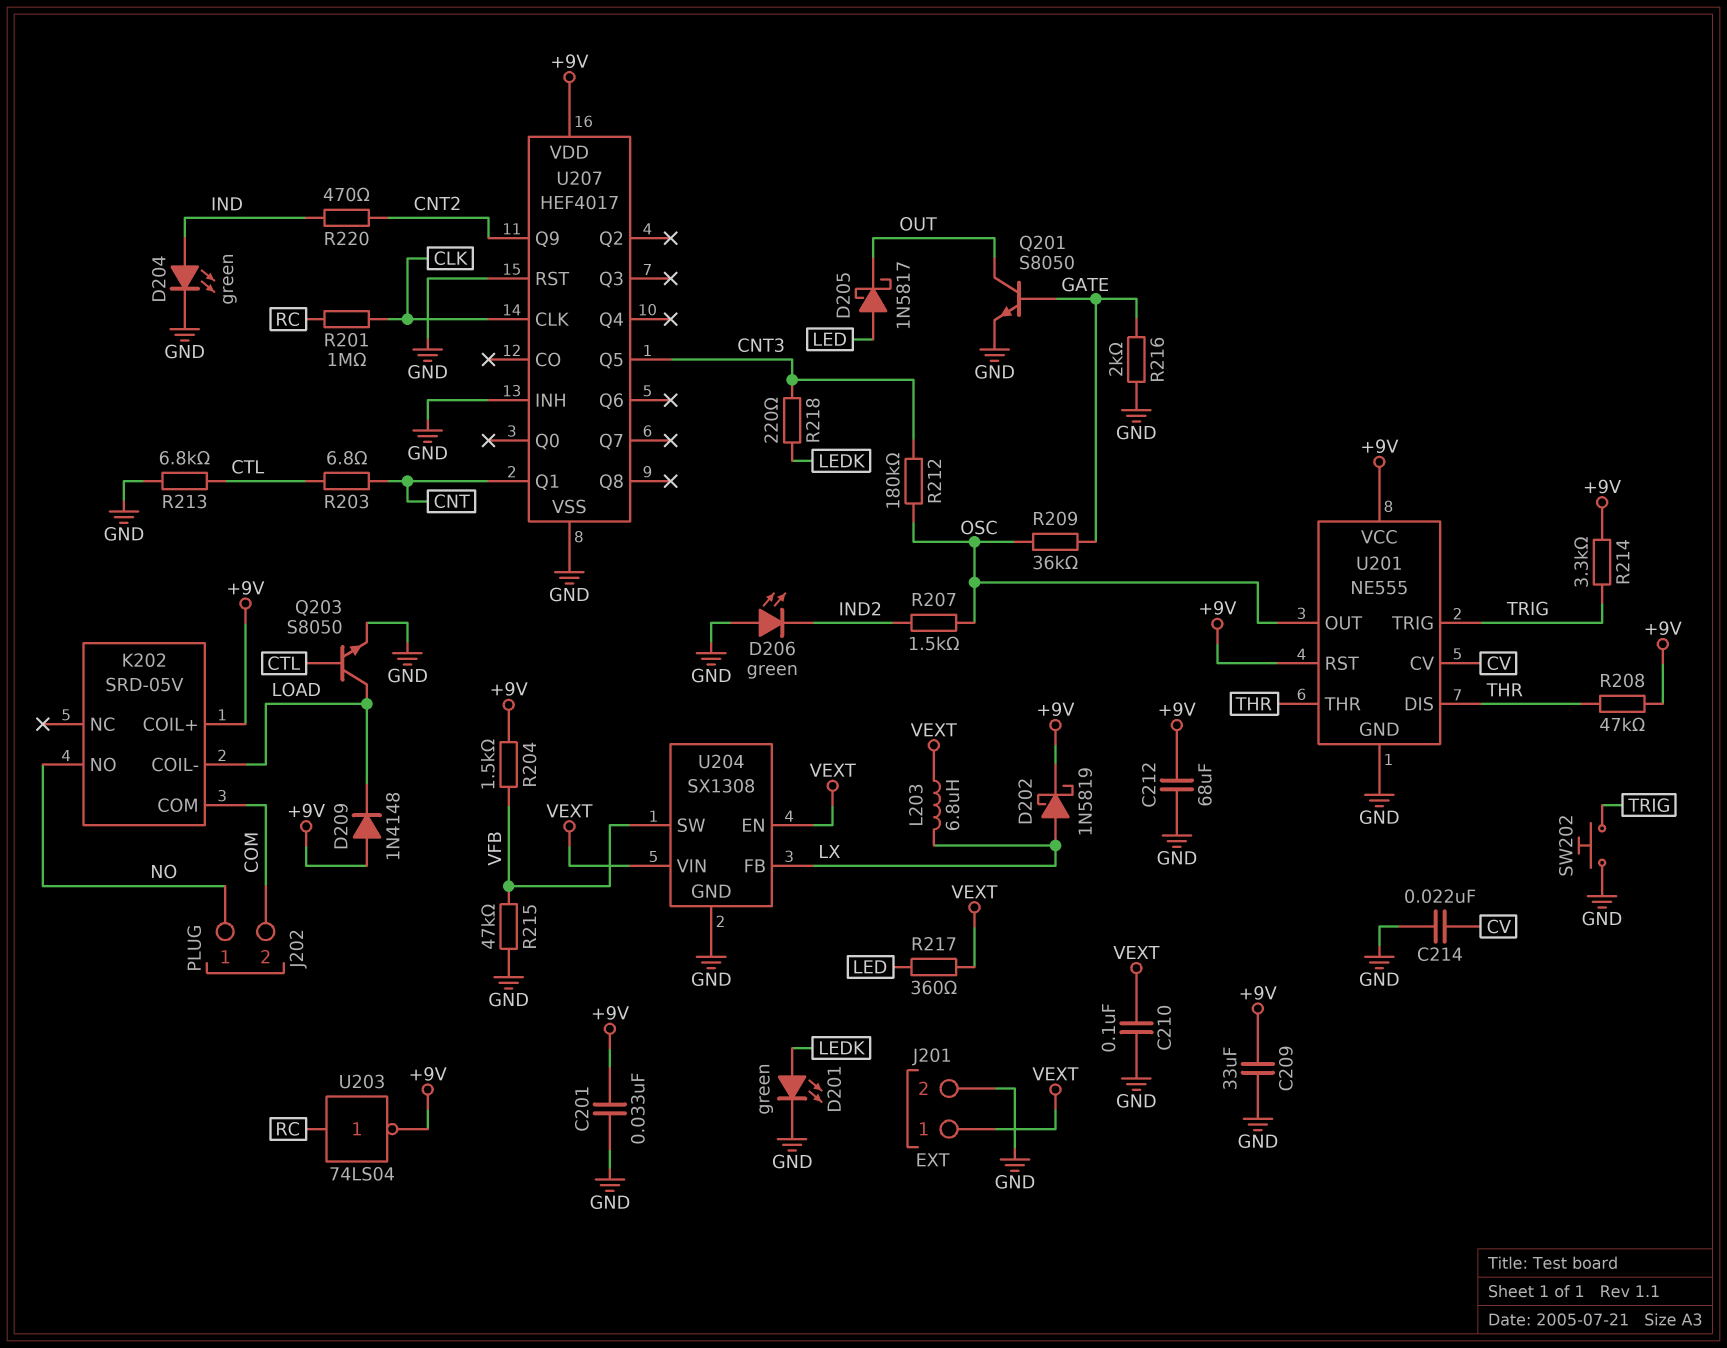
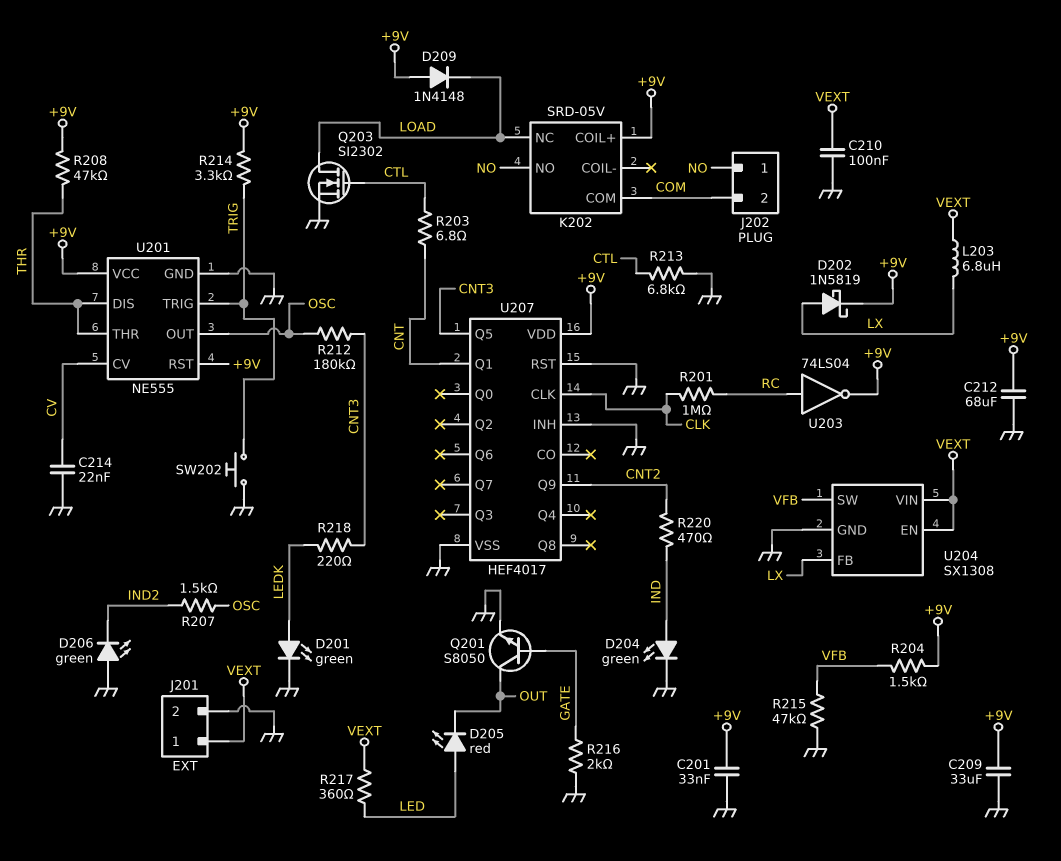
D205: schottky 1N5817 (A LED, K OUT) -> LED red (A LED, K OUT)
K202 pin COIL-: LOAD -> none
K202 pin NC: none -> LOAD
Q203: NPN S8050 (B CTL, C LOAD, E GND) -> NMOS SI2302 (G CTL, D LOAD, S GND)
R209: 36k (GATE, OSC) -> none

